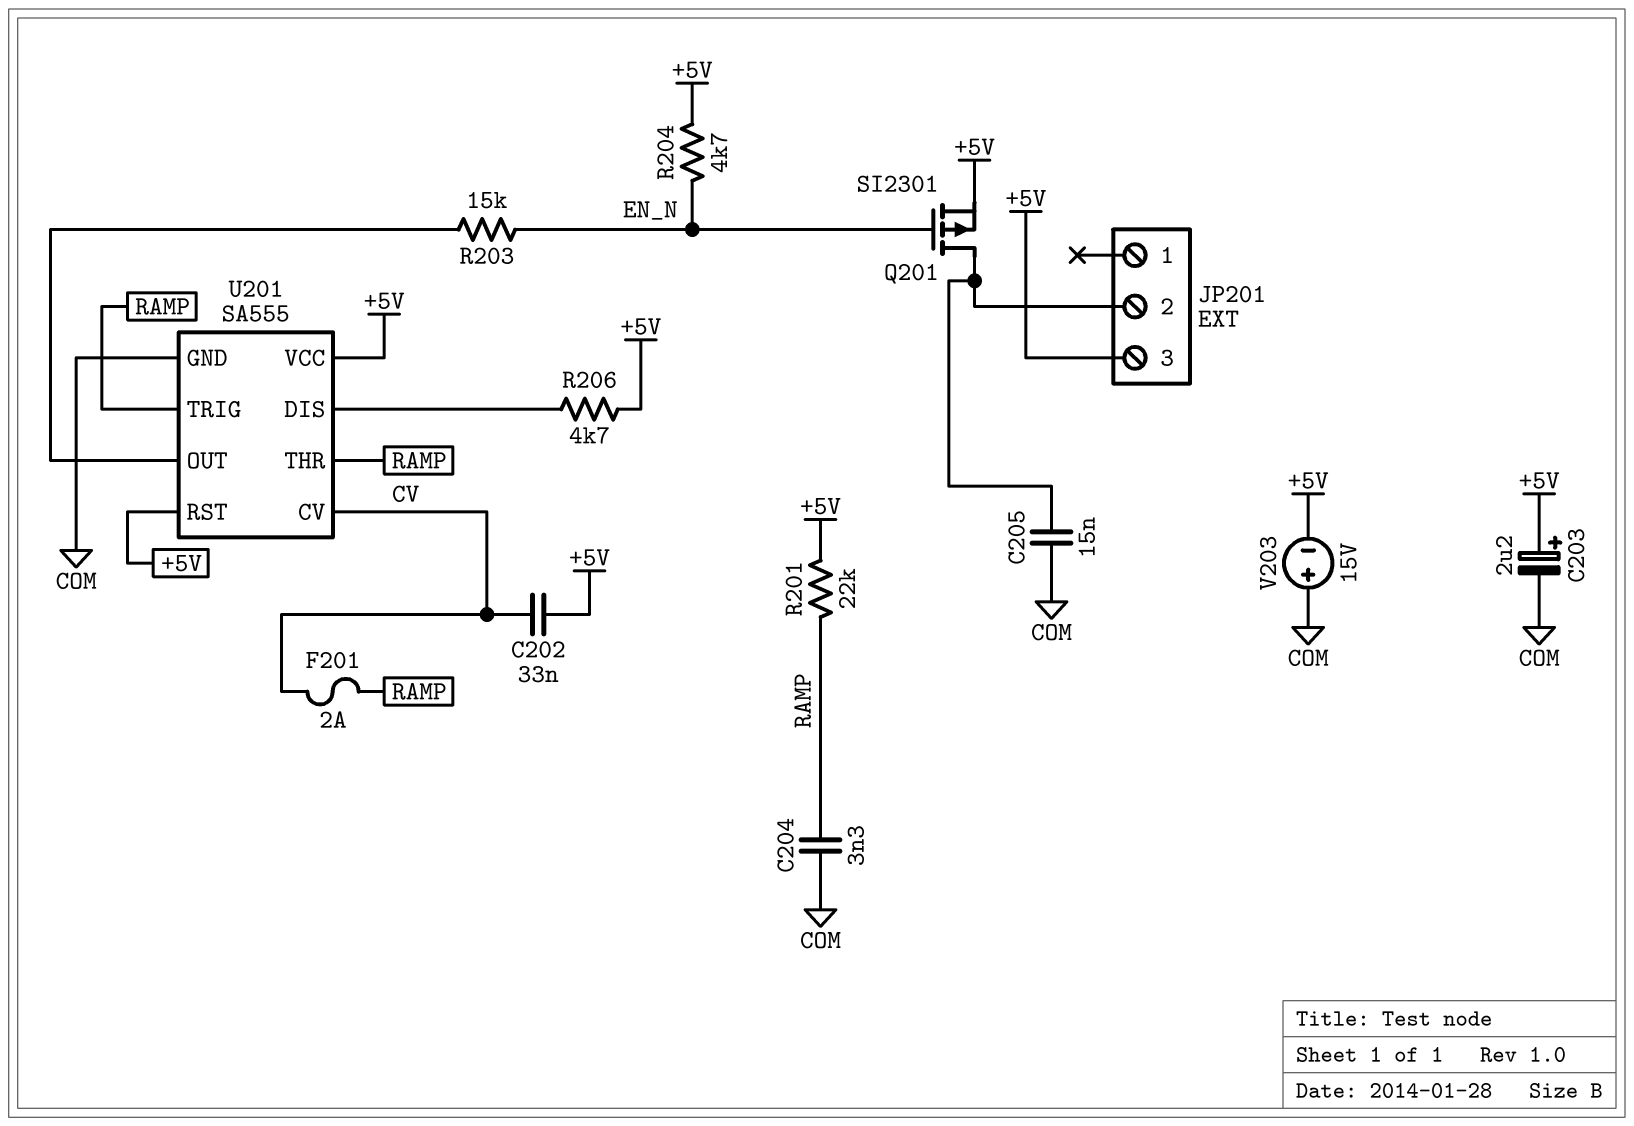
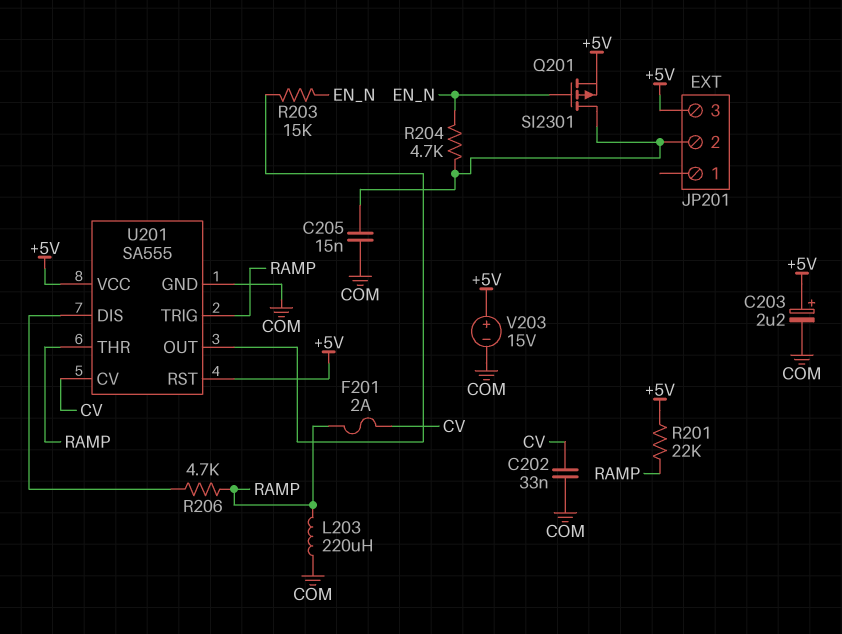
C202: 33nF (+5V, CV) -> 33nF (COM, CV)
C204: 3.3nF (COM, RAMP) -> none
L203: none -> 220uH (COM, RAMP)
R204: 4.7k (+5V, EN_N) -> 4.7k (EN_N, JP201/2)
R206: 4.7k (+5V, U201/DIS) -> 4.7k (RAMP, U201/DIS)
V203: 15V (plus COM, minus +5V) -> 15V (plus +5V, minus COM)

